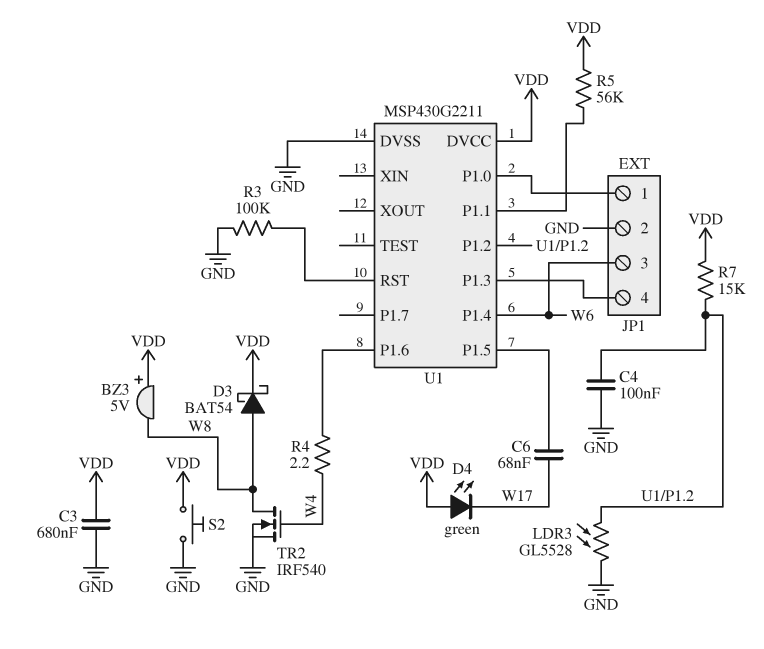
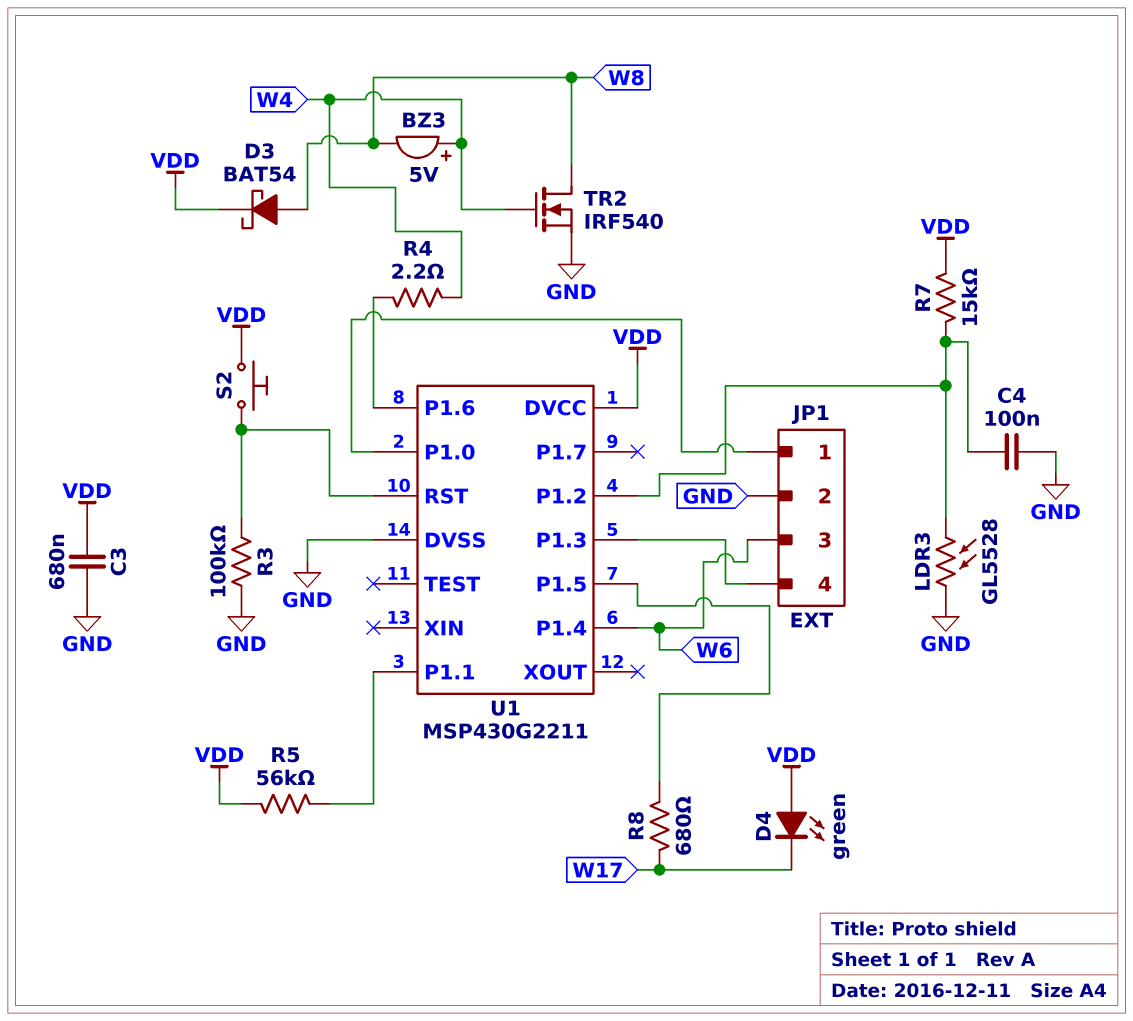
BZ3: buzzer 5V (plus VDD, minus W8) -> buzzer 5V (plus W4, minus W8)
C6: 68nF (U1/P1.5, W17) -> none
R8: none -> 680 (U1/P1.5, W17)
S2: button (GND, VDD) -> button (U1/RST, VDD)

